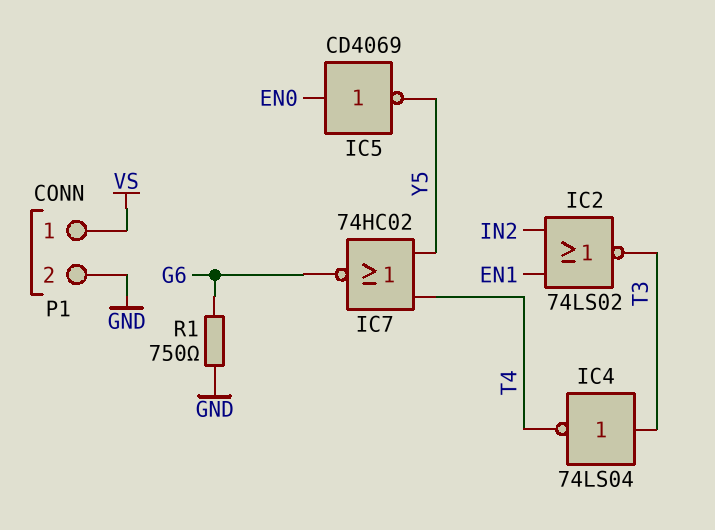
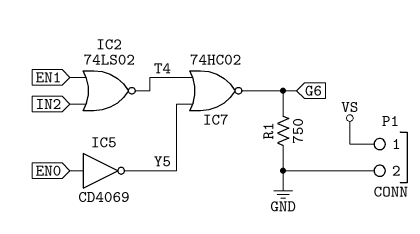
IC2: NOR 74LS02 (in EN1, in IN2, out T3) -> NOR 74LS02 (in EN1, in IN2, out T4)
IC4: NOT 74LS04 (in T3, out T4) -> none

